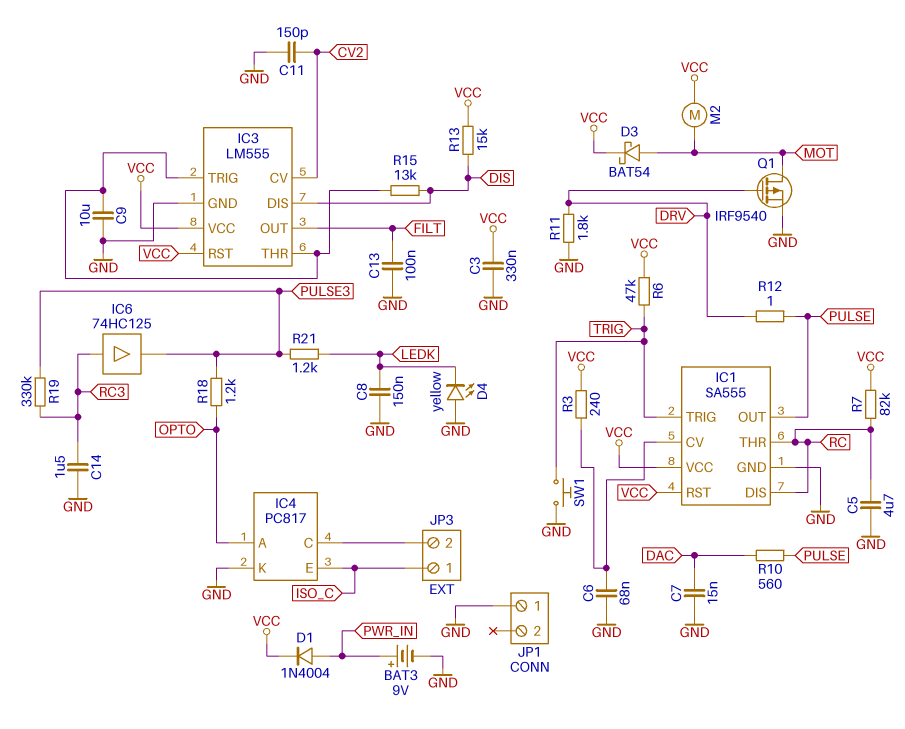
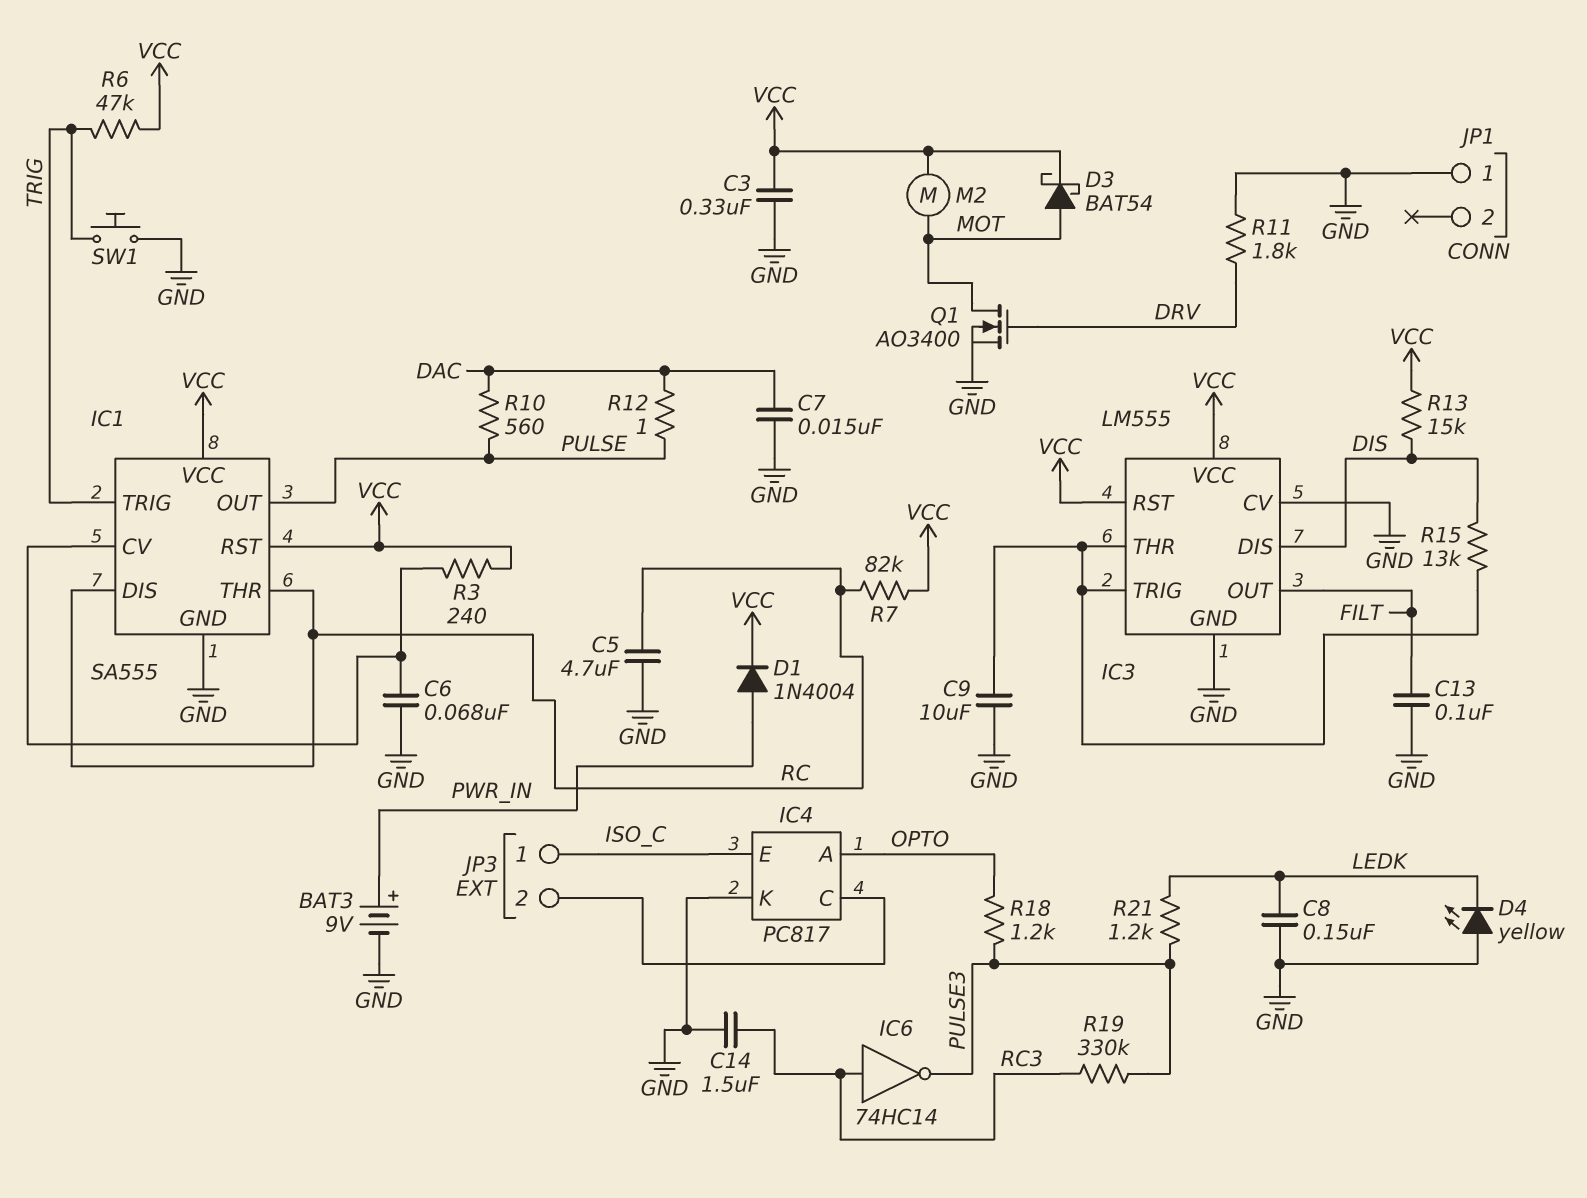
C11: 150pF (CV2, GND) -> none
IC3 pin CV: CV2 -> GND
IC6: buffer 74HC125 (in RC3, out PULSE3) -> NOT 74HC14 (in RC3, out PULSE3)
Q1: PMOS IRF9540 (G DRV, D MOT, S GND) -> NMOS AO3400 (G DRV, D MOT, S GND)
R12: 1 (DRV, PULSE) -> 1 (DAC, PULSE)

